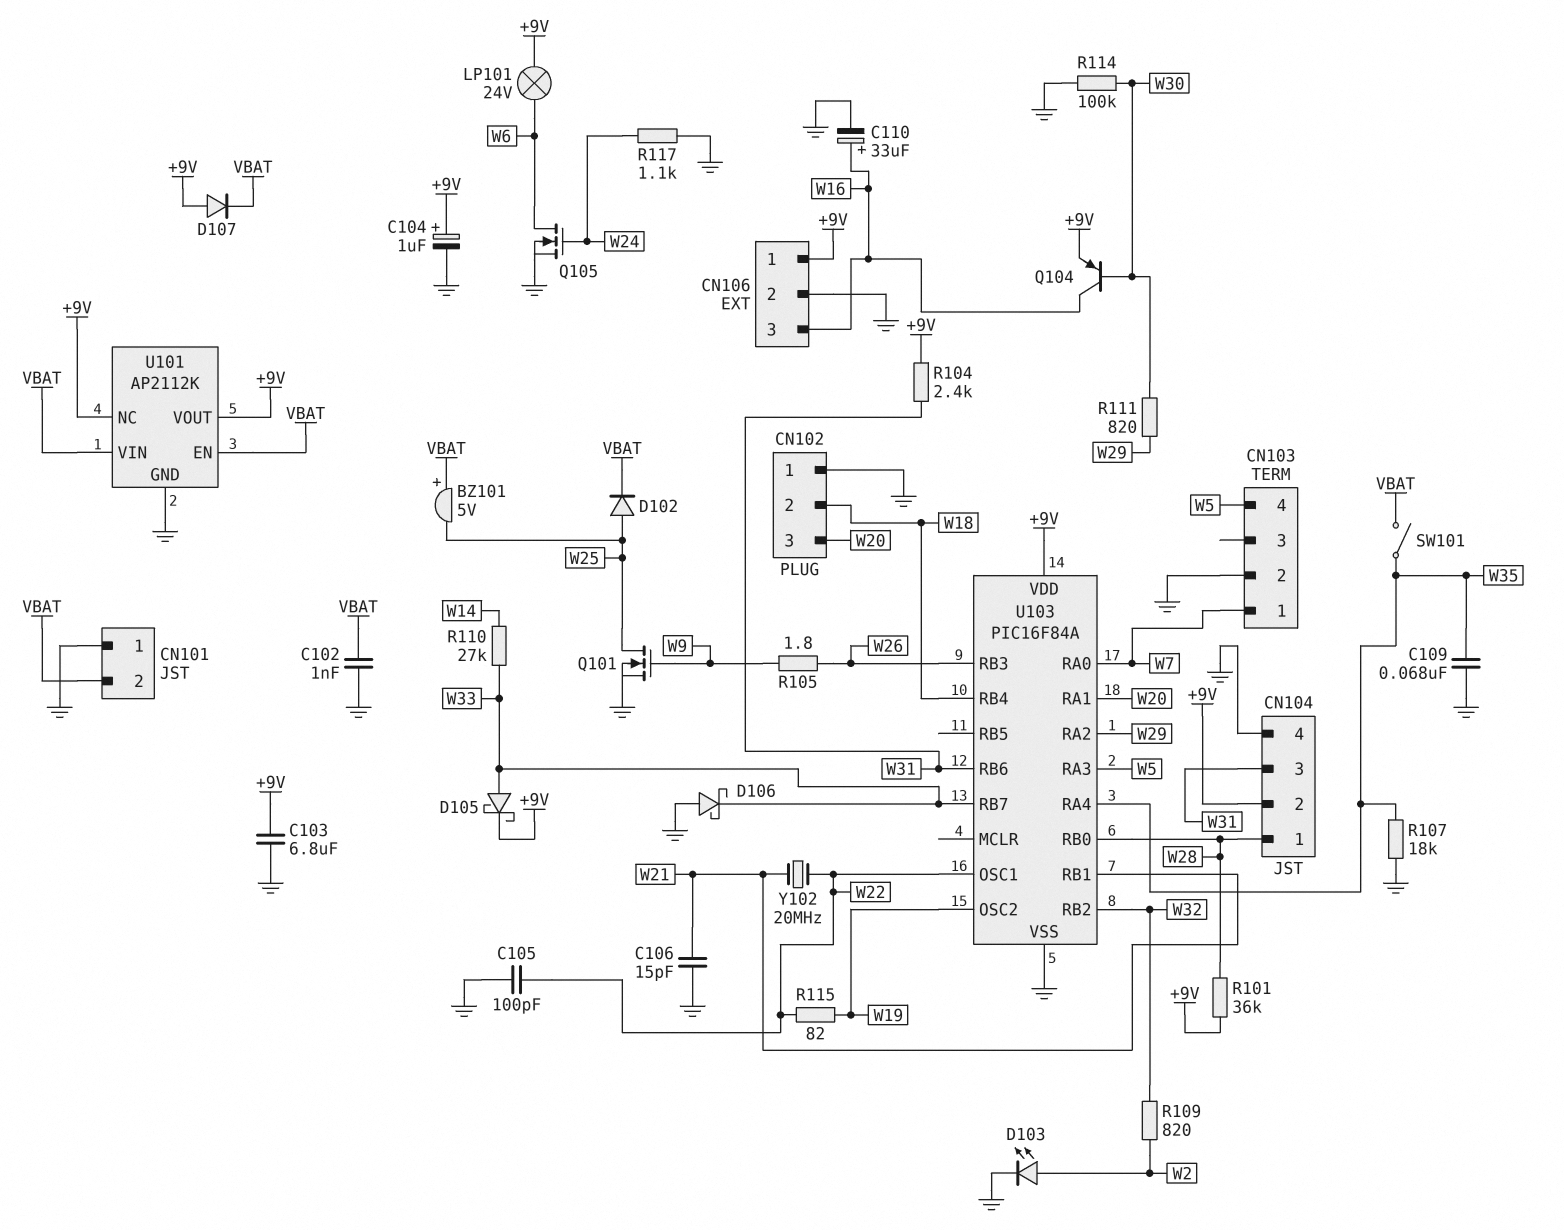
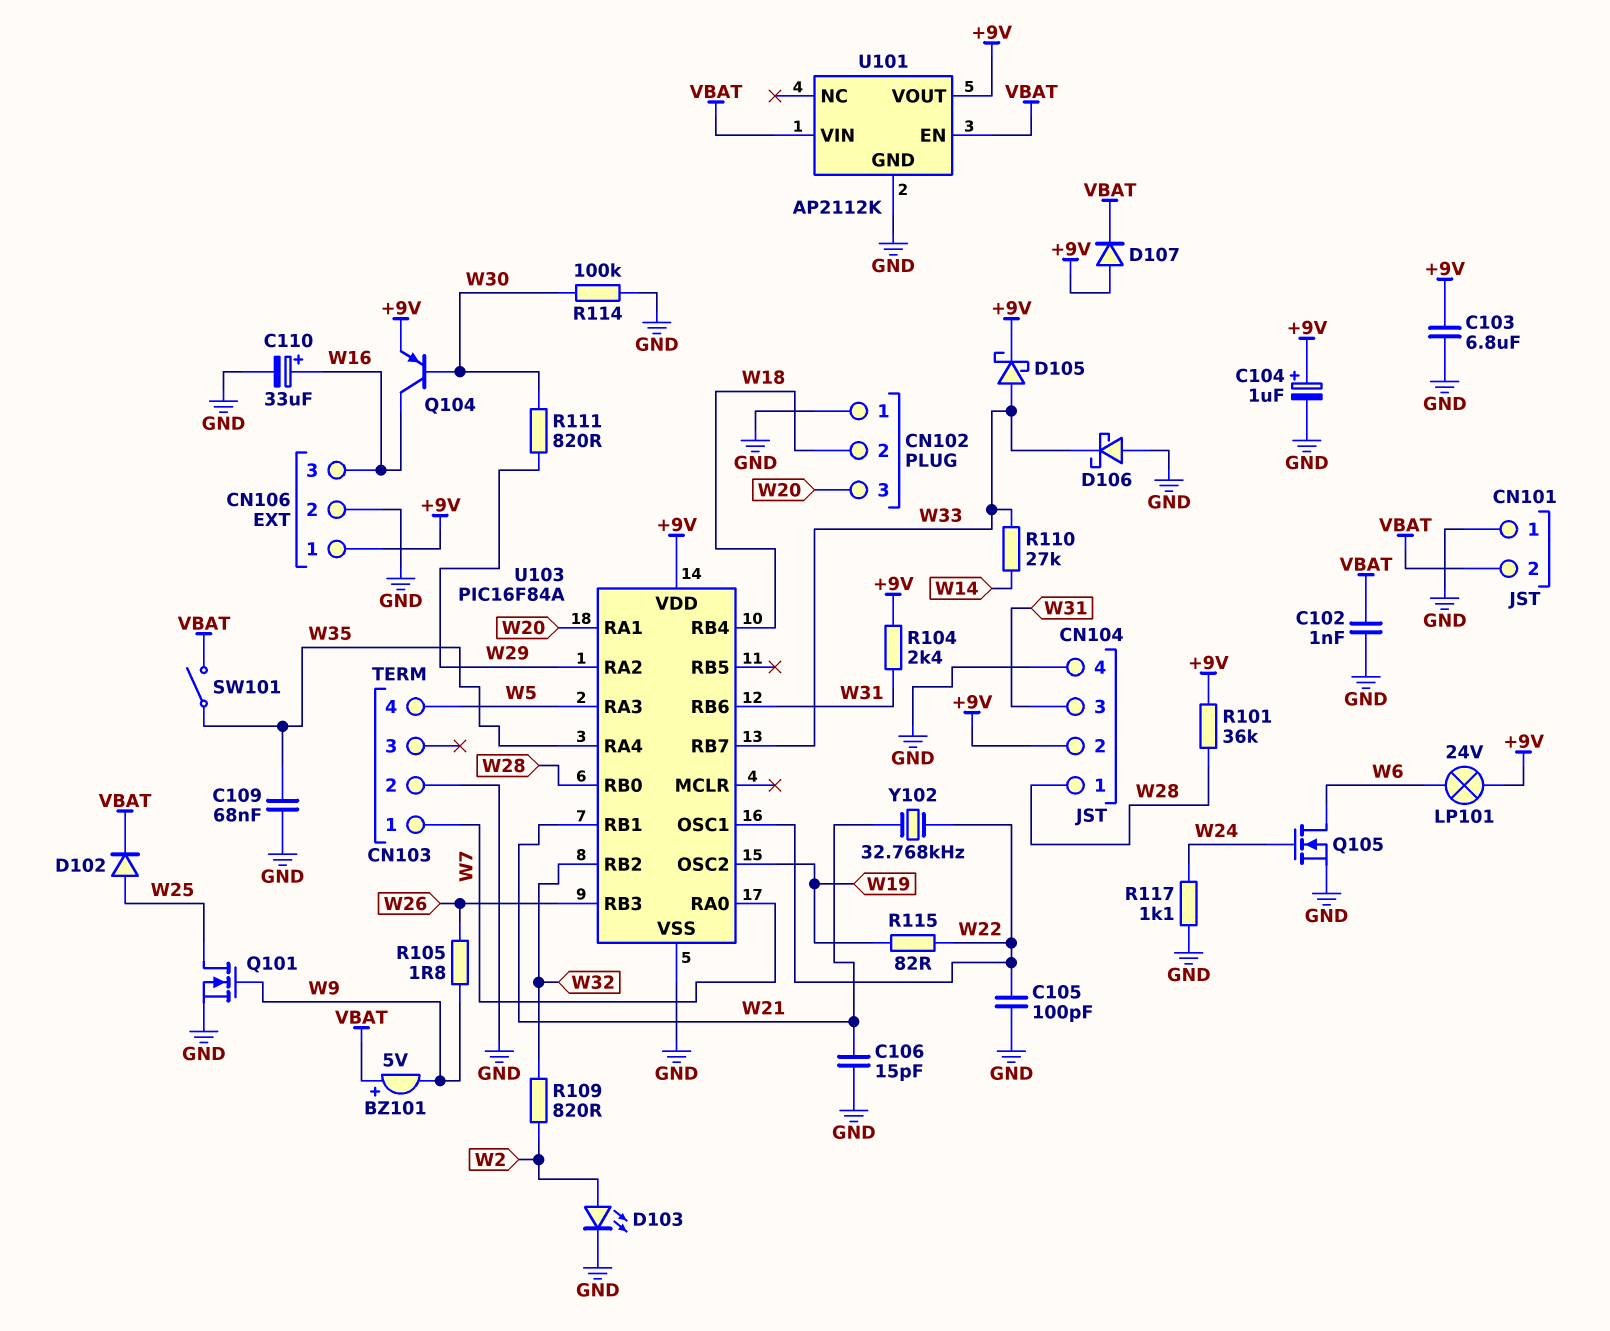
BZ101: buzzer 5V (plus VBAT, minus W25) -> buzzer 5V (plus VBAT, minus W9)
R107: 18k (GND, W35) -> none
U101 pin NC: +9V -> none
Y102: 20MHz (W21, W22) -> 32.768kHz (W21, W22)

